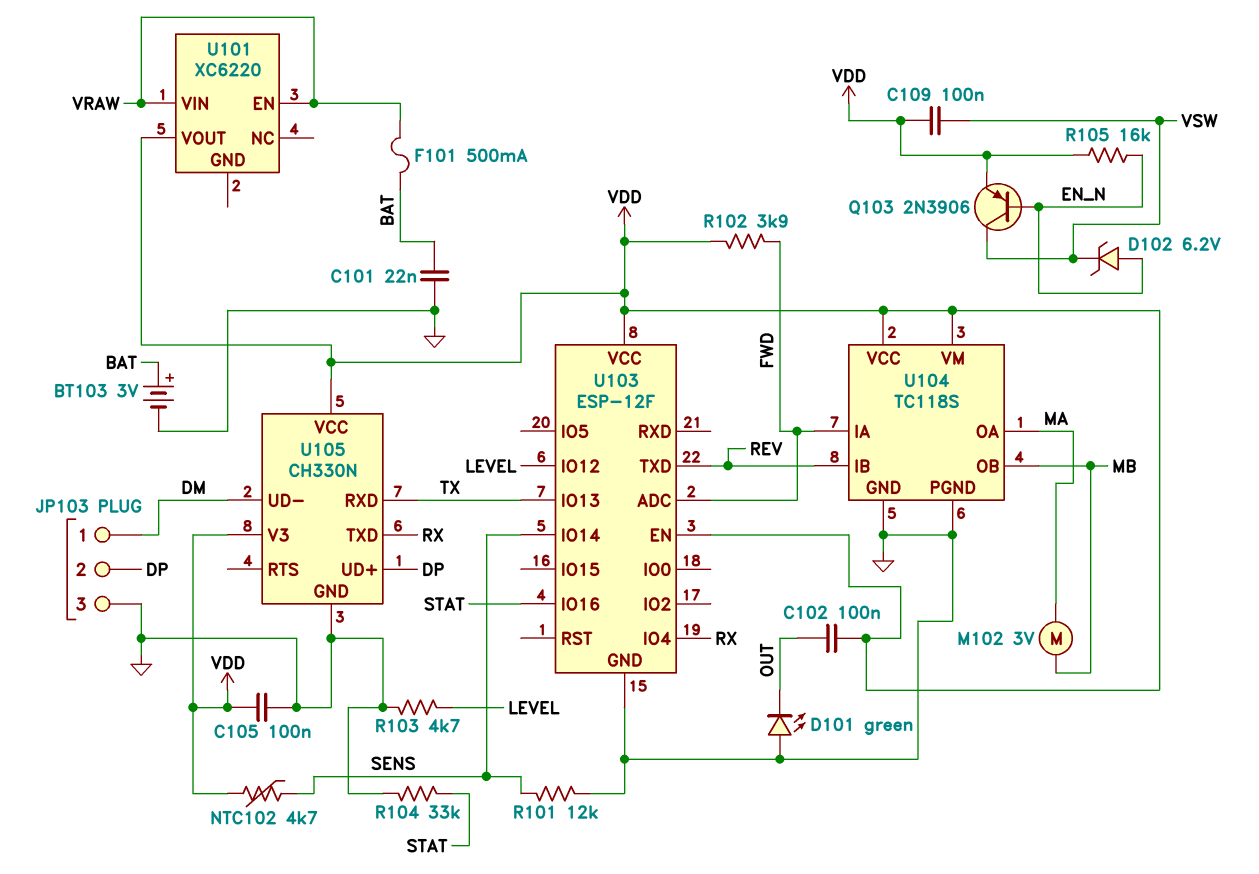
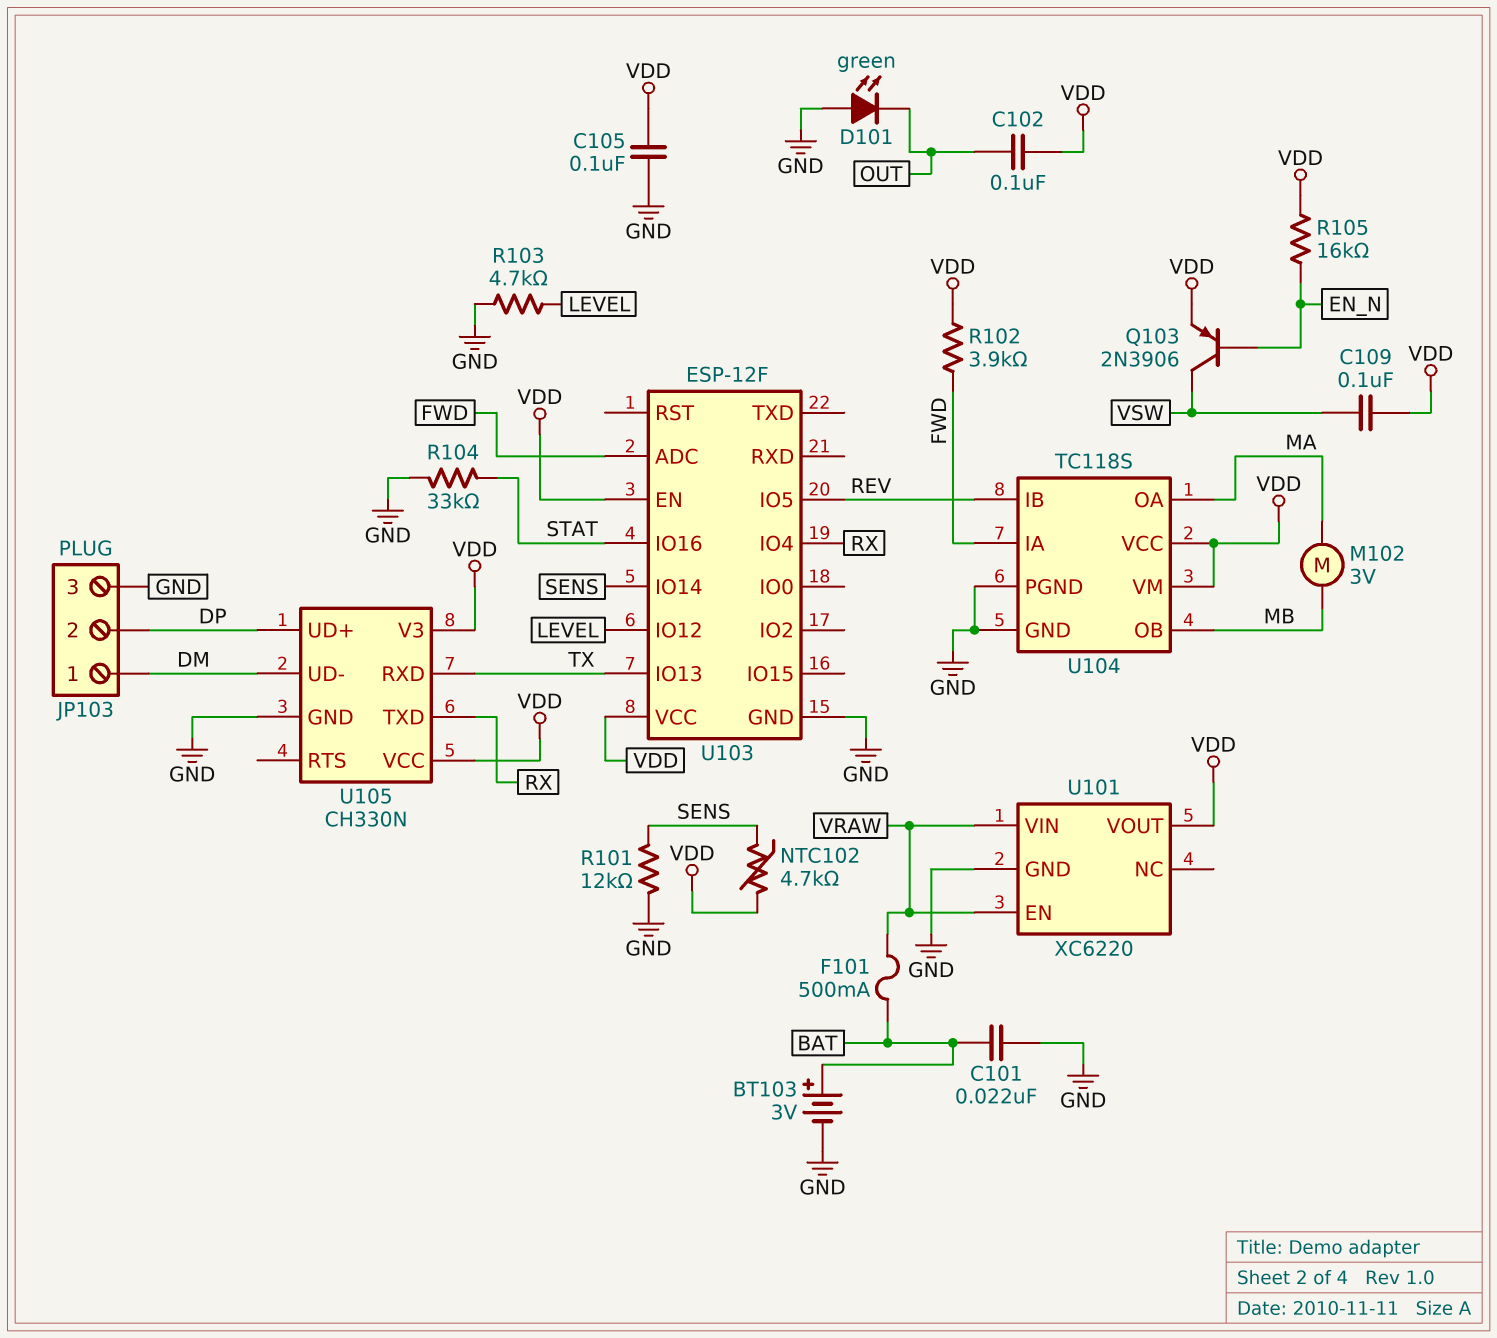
D102: zener 6.2V (A EN_N, K VSW) -> none
U101 pin GND: none -> GND
U103 pin IO5: none -> REV
U103 pin TXD: REV -> none

